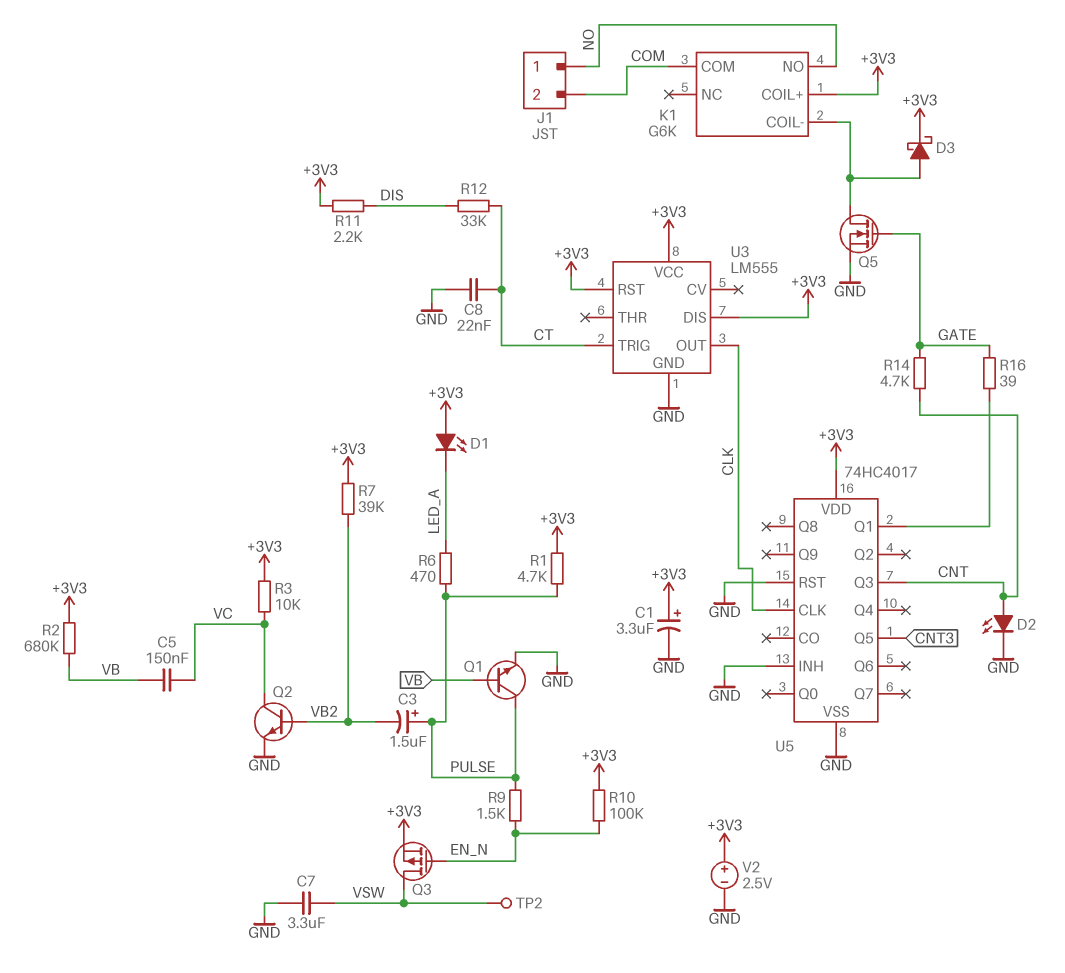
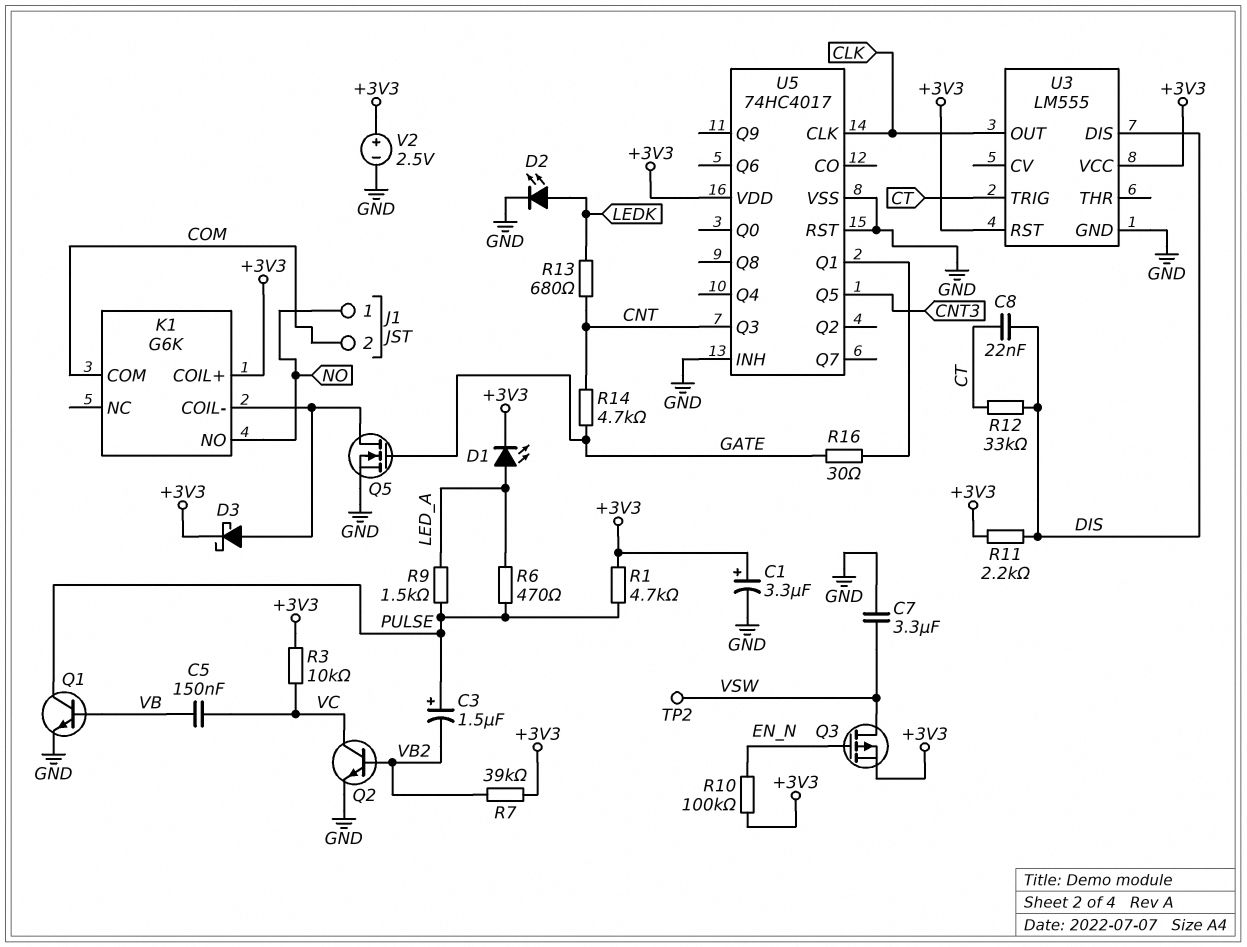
C8: 22nF (CT, GND) -> 22nF (CT, DIS)
D1: LED (A +3V3, K LED_A) -> LED (A LED_A, K +3V3)
D2: LED (A CNT, K GND) -> LED (A LEDK, K GND)
R2: 680k (+3V3, VB) -> none
R9: 1.5k (EN_N, PULSE) -> 1.5k (LED_A, PULSE)
R13: none -> 680 (CNT, LEDK)
R16: 39 (GATE, U5/Q1) -> 30 (GATE, U5/Q1)
U3 pin DIS: +3V3 -> DIS

